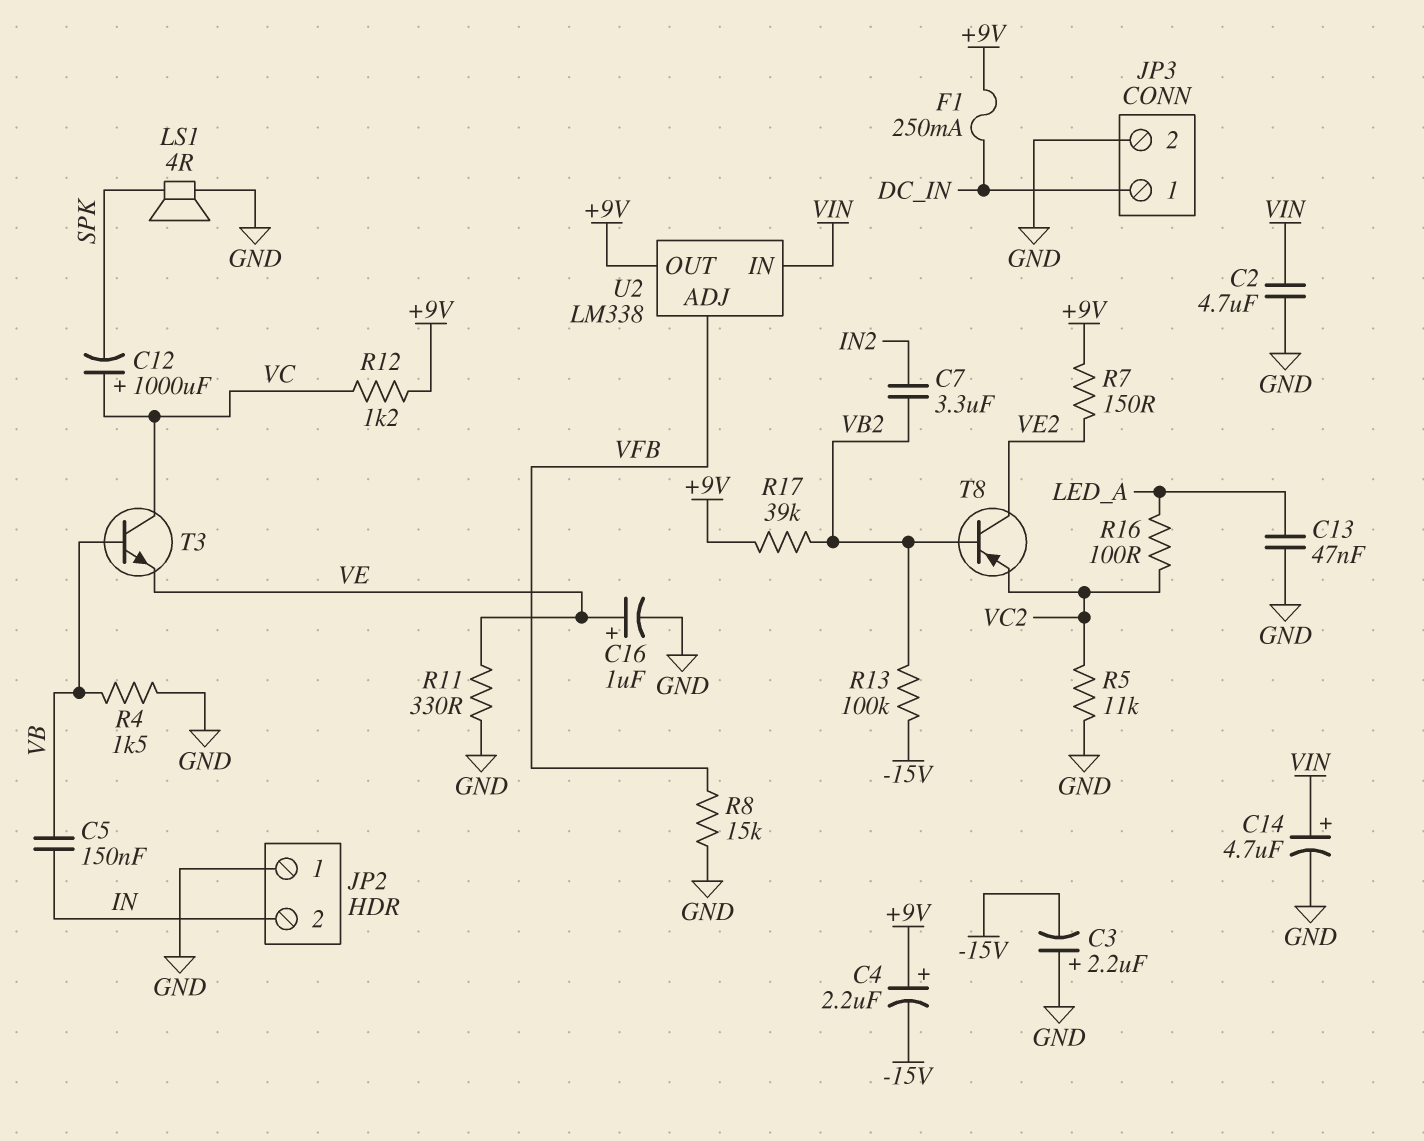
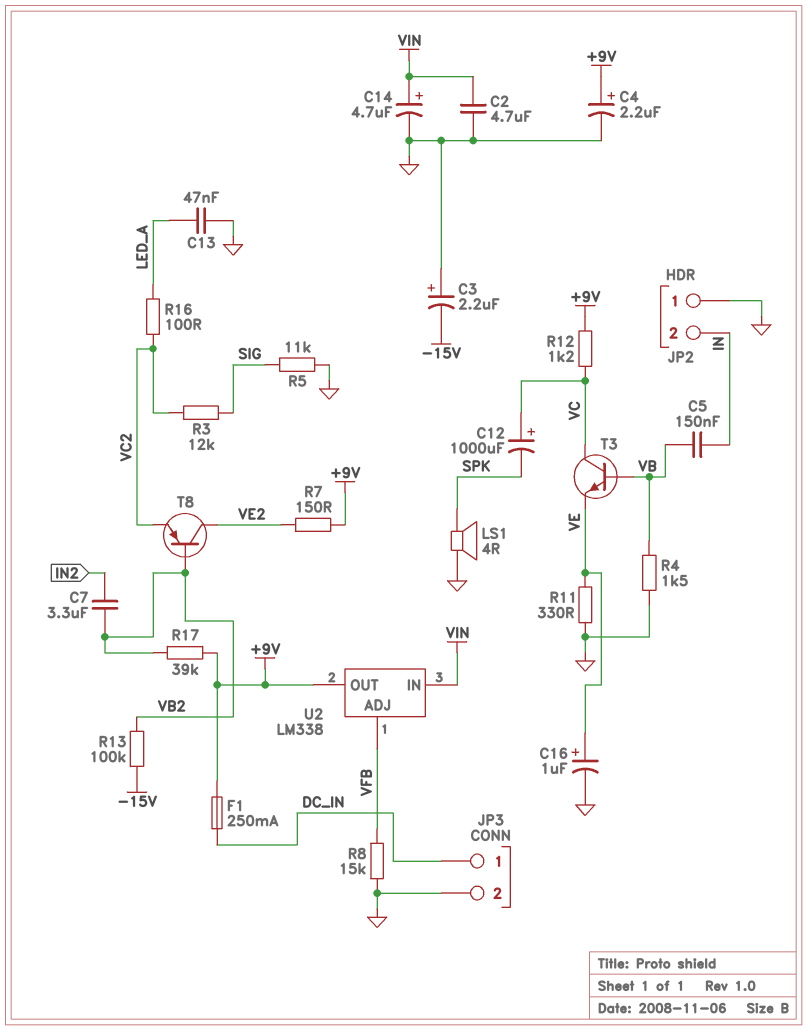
C4: 2.2uF (plus +9V, minus -15V) -> 2.2uF (plus +9V, minus GND)
R3: none -> 12k (SIG, VC2)
R5: 11k (GND, VC2) -> 11k (GND, SIG)

